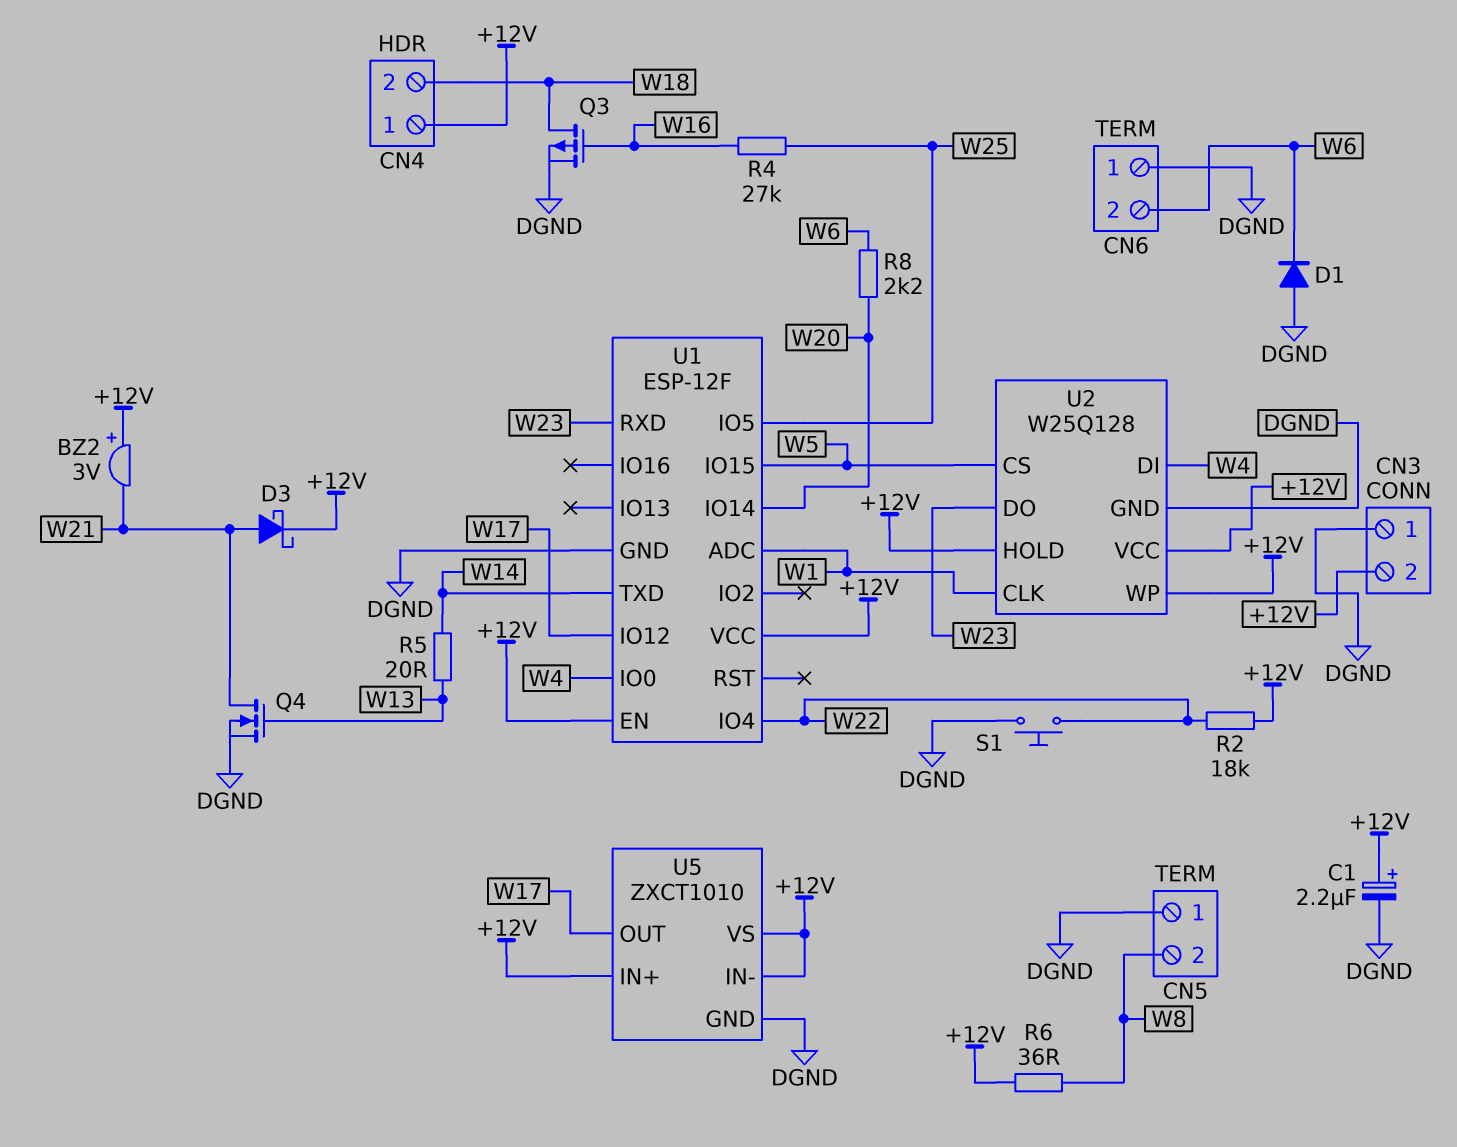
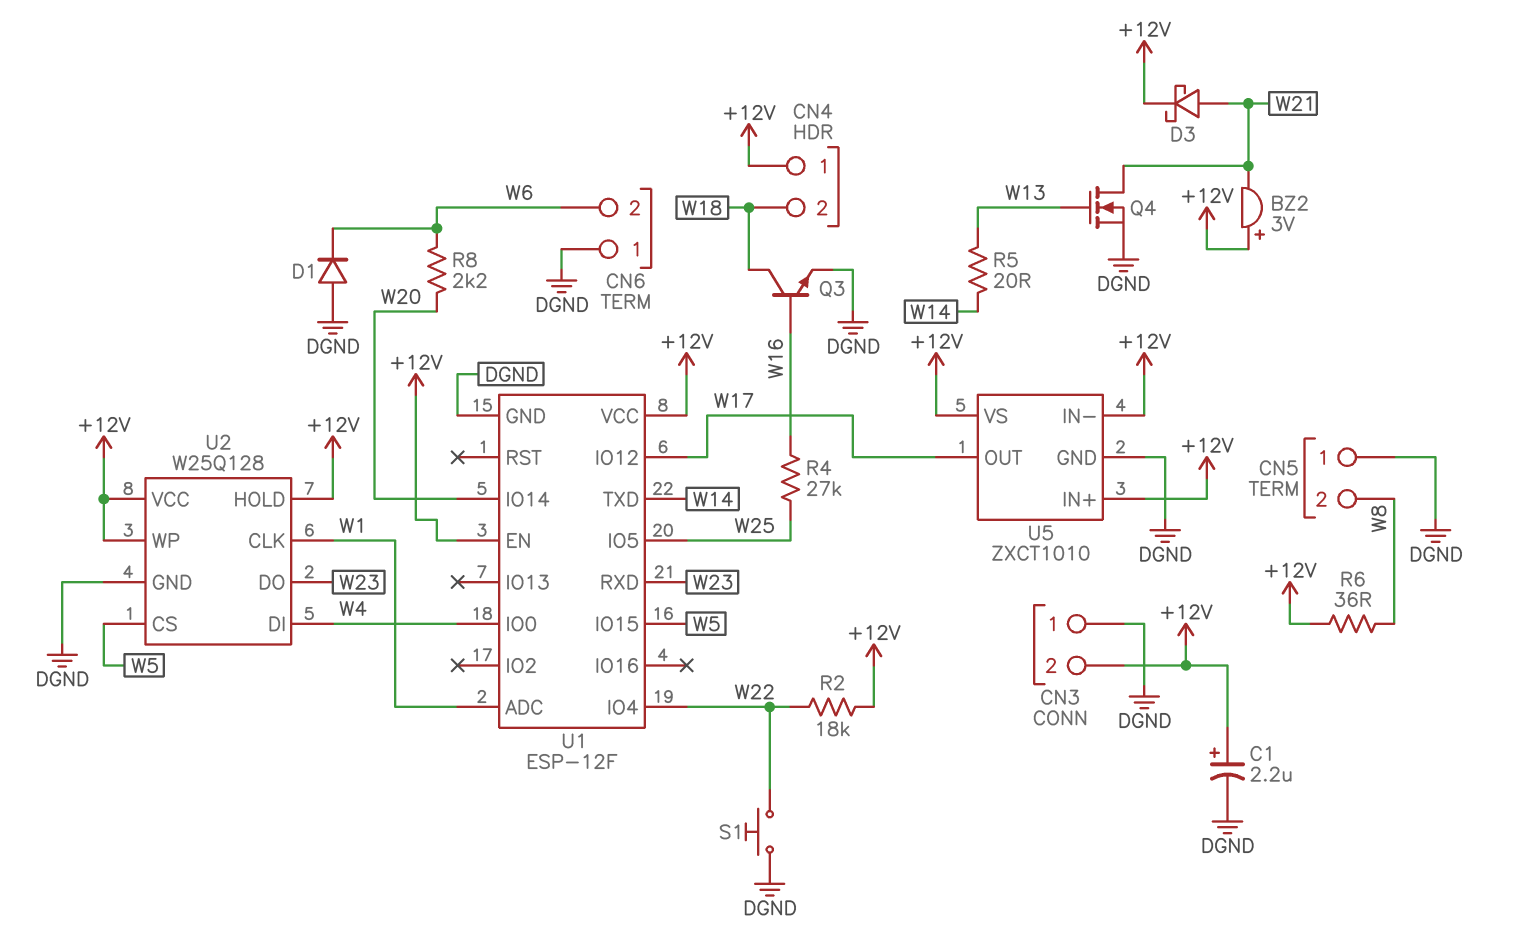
Q3: PMOS (G W16, D W18, S DGND) -> NPN (B W16, C W18, E DGND)

